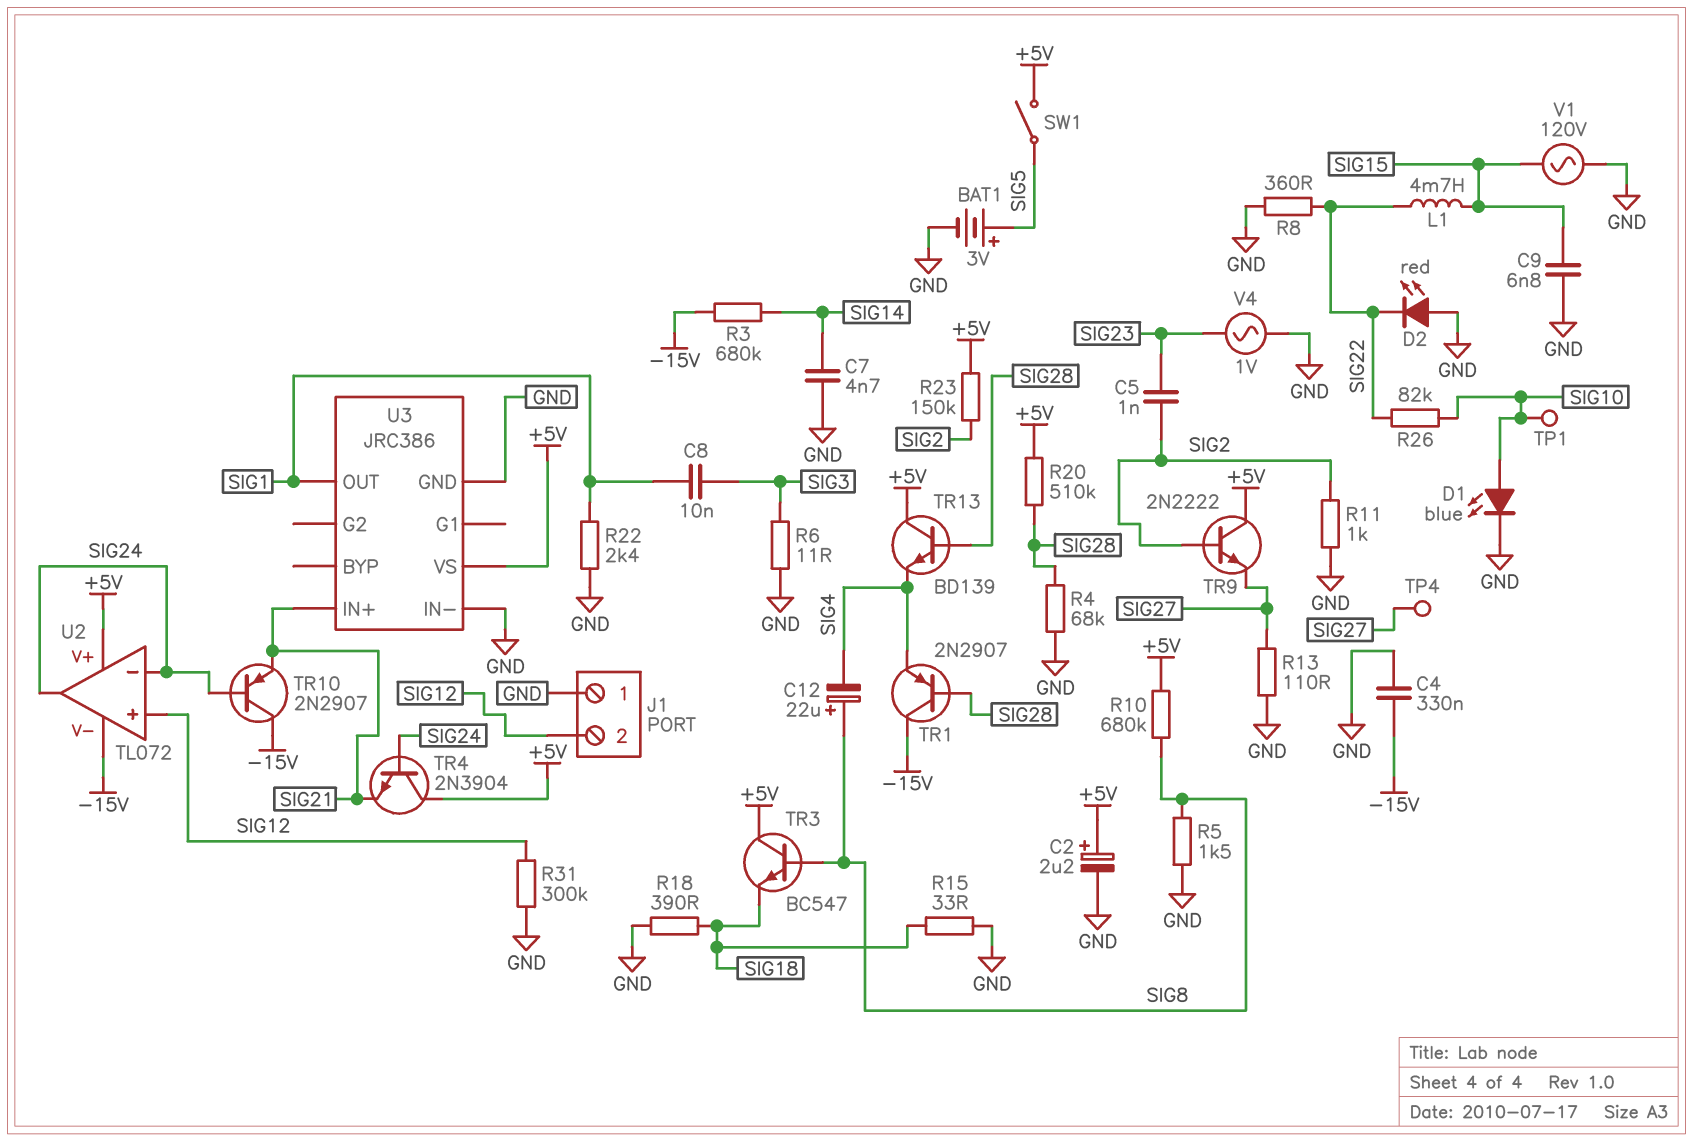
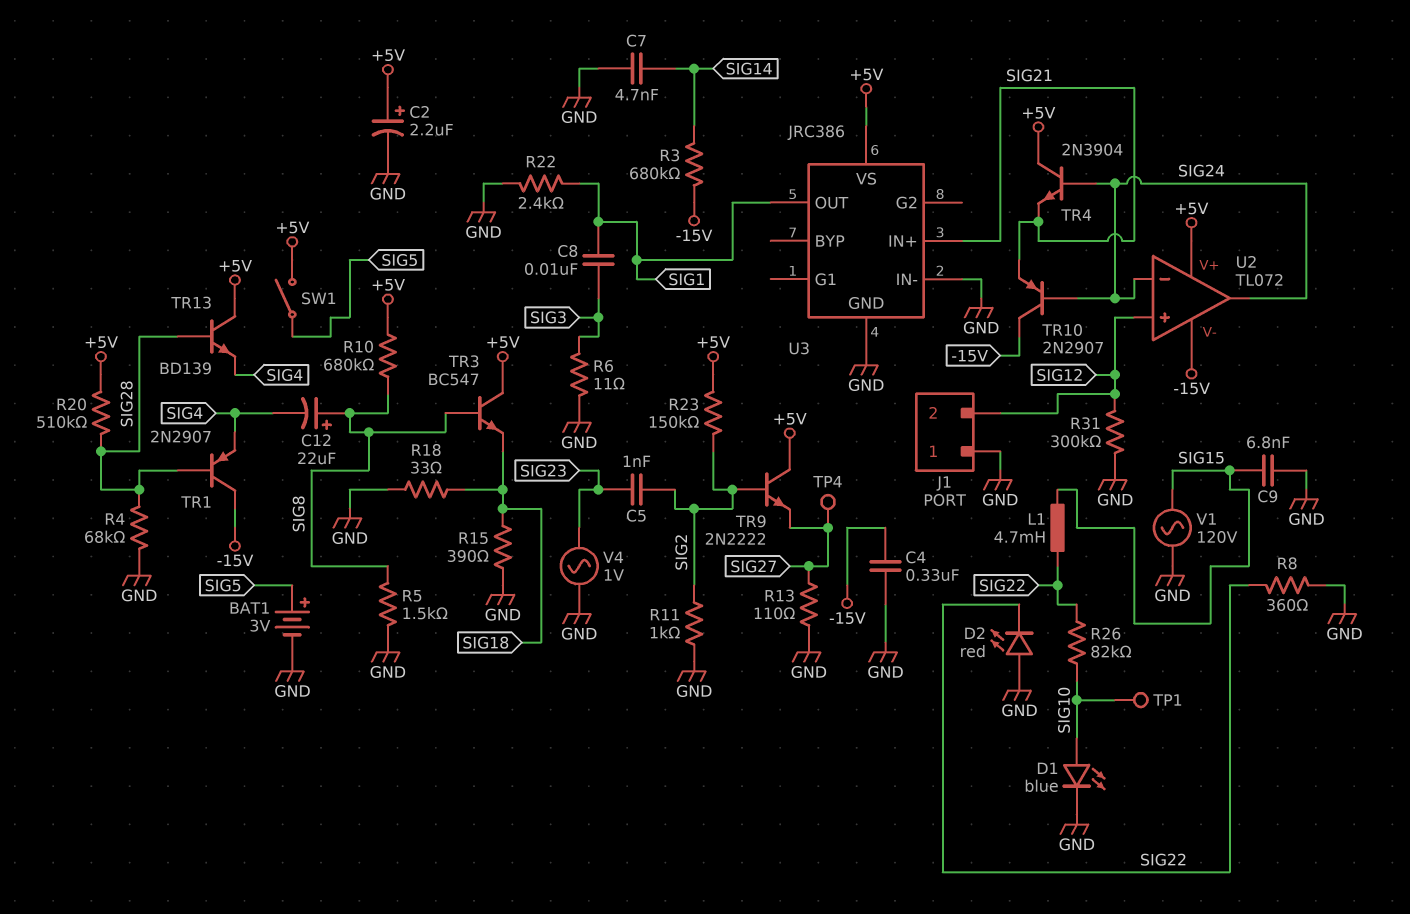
R15: 33 (GND, SIG18) -> 390 (GND, SIG18)
R18: 390 (GND, SIG18) -> 33 (GND, SIG18)

